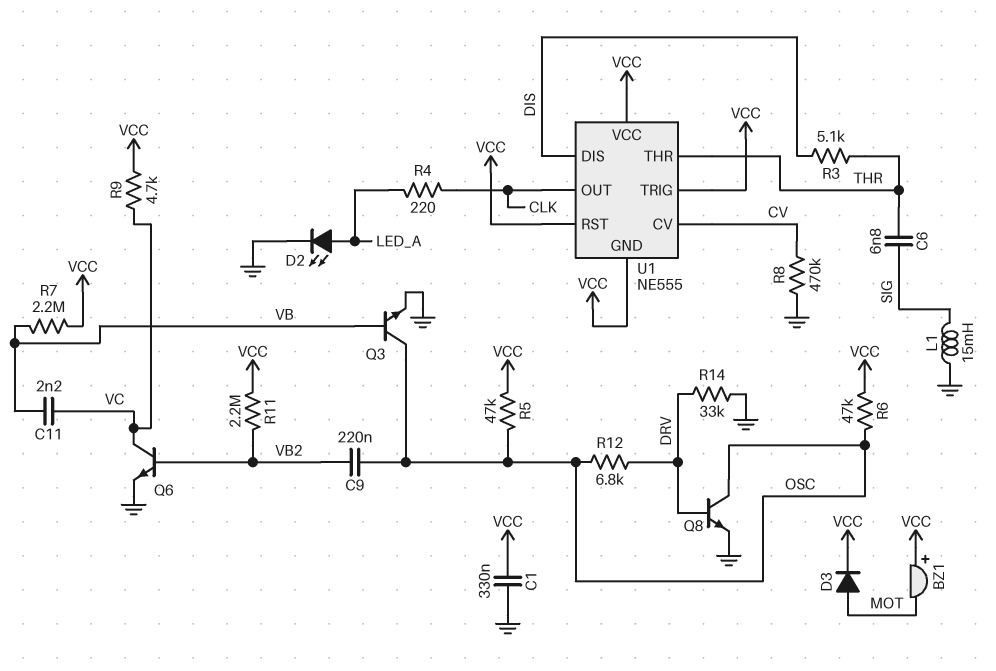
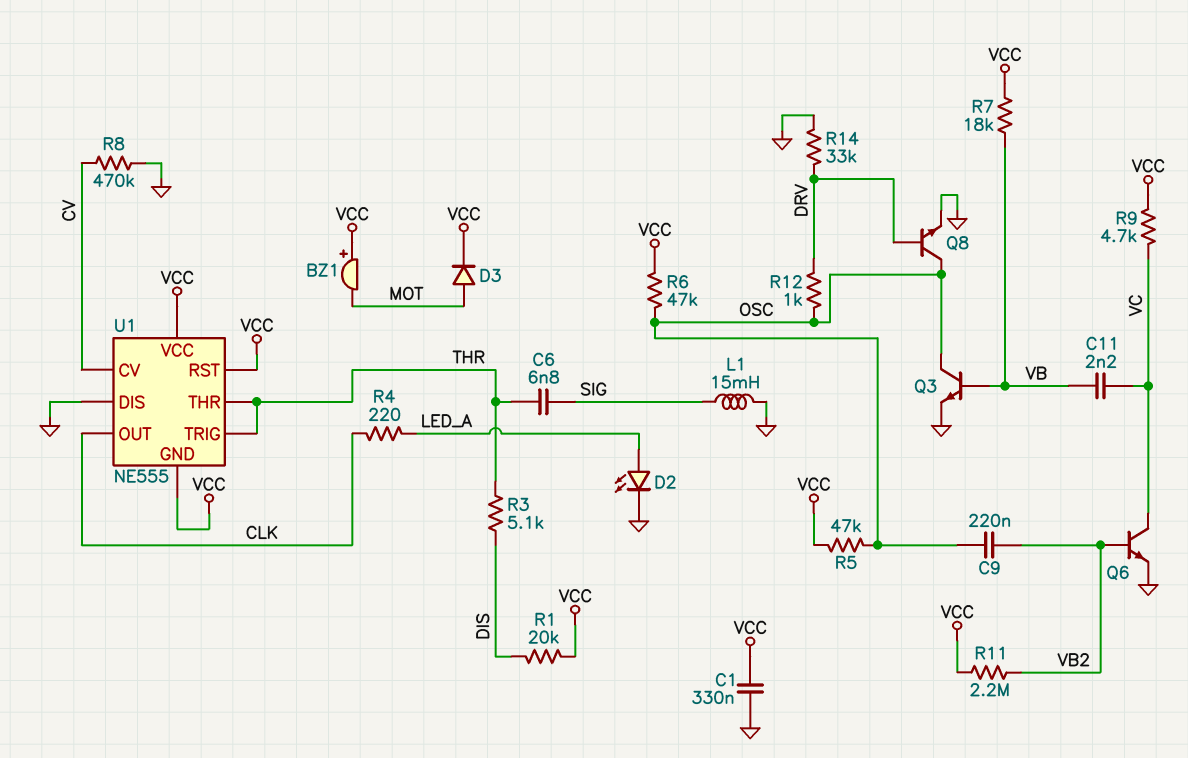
R1: none -> 20k (DIS, VCC)
R7: 2.2M (VB, VCC) -> 18k (VB, VCC)
R12: 6.8k (DRV, OSC) -> 1k (DRV, OSC)
U1 pin DIS: DIS -> GND
U1 pin TRIG: VCC -> THR

